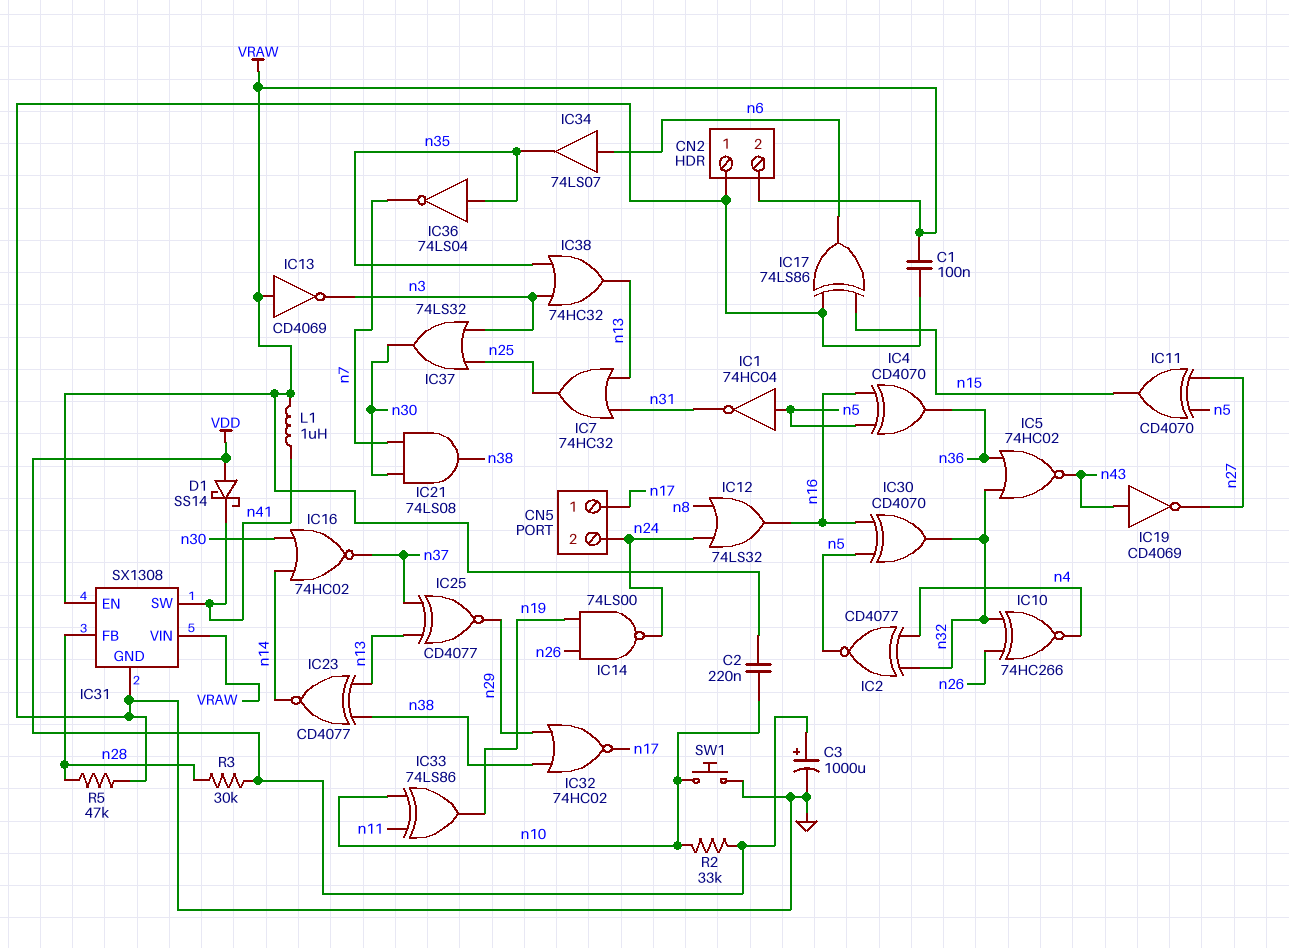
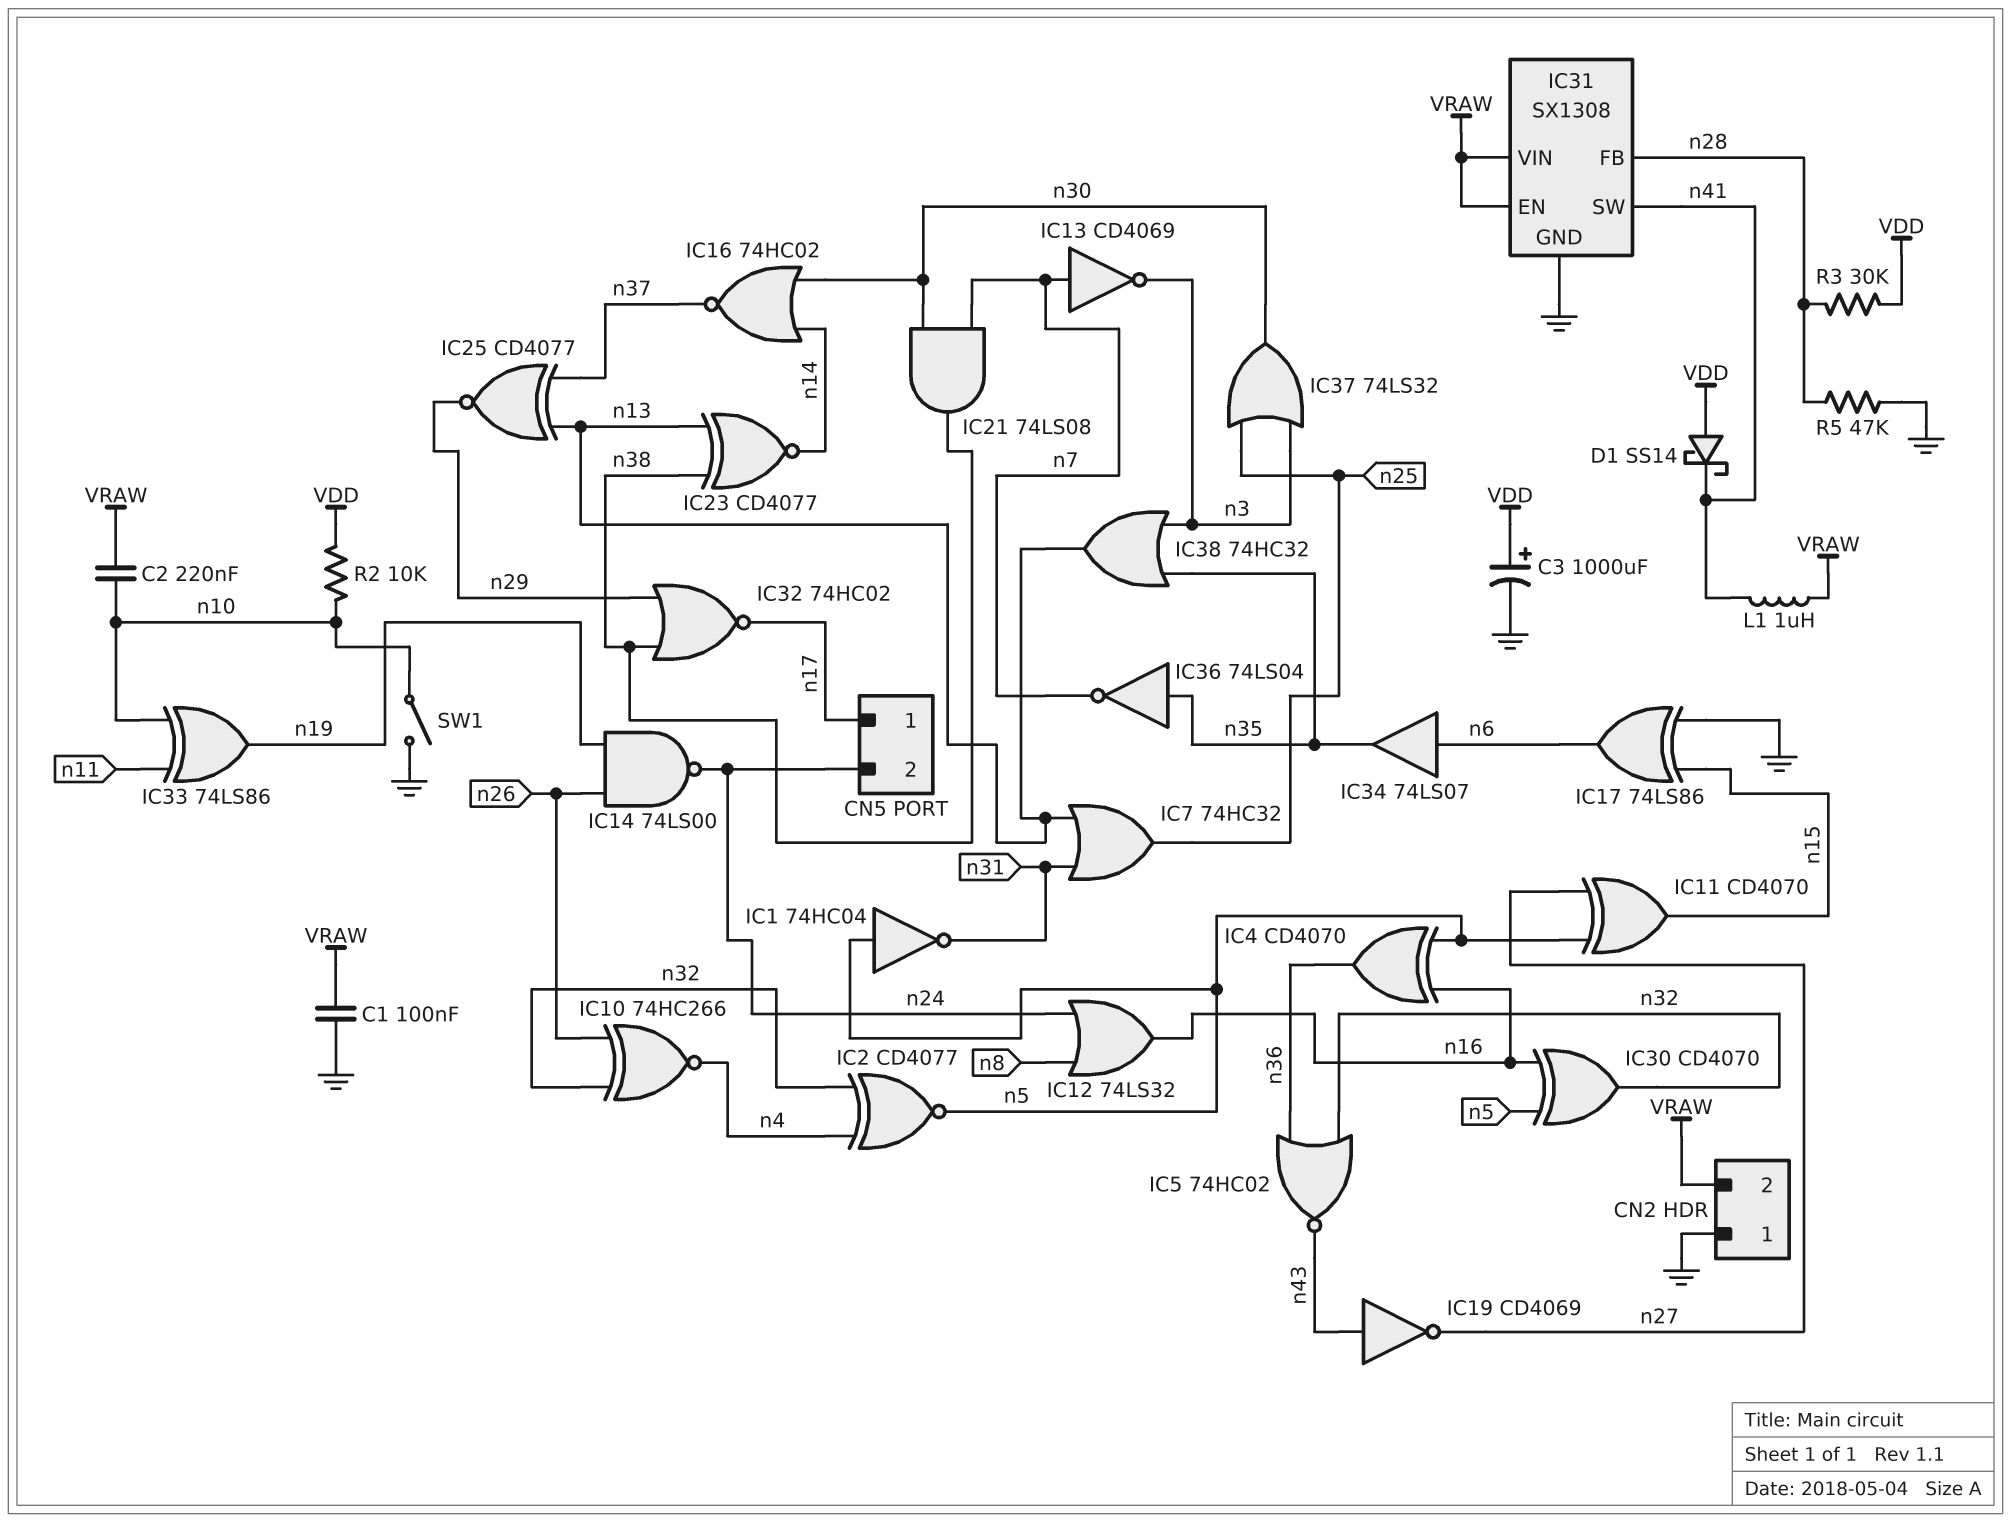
IC13: NOT CD4069 (in VRAW, out n3) -> NOT CD4069 (in n7, out n3)
R2: 33k (VDD, n10) -> 10k (VDD, n10)
SW1: button (GND, n10) -> switch (GND, n10)

